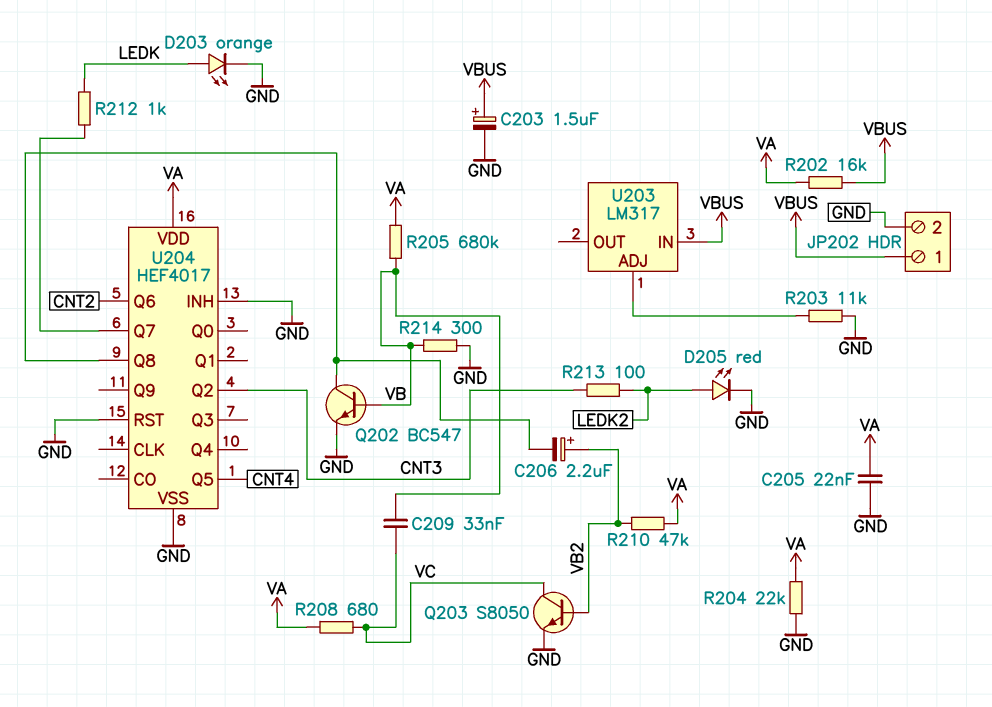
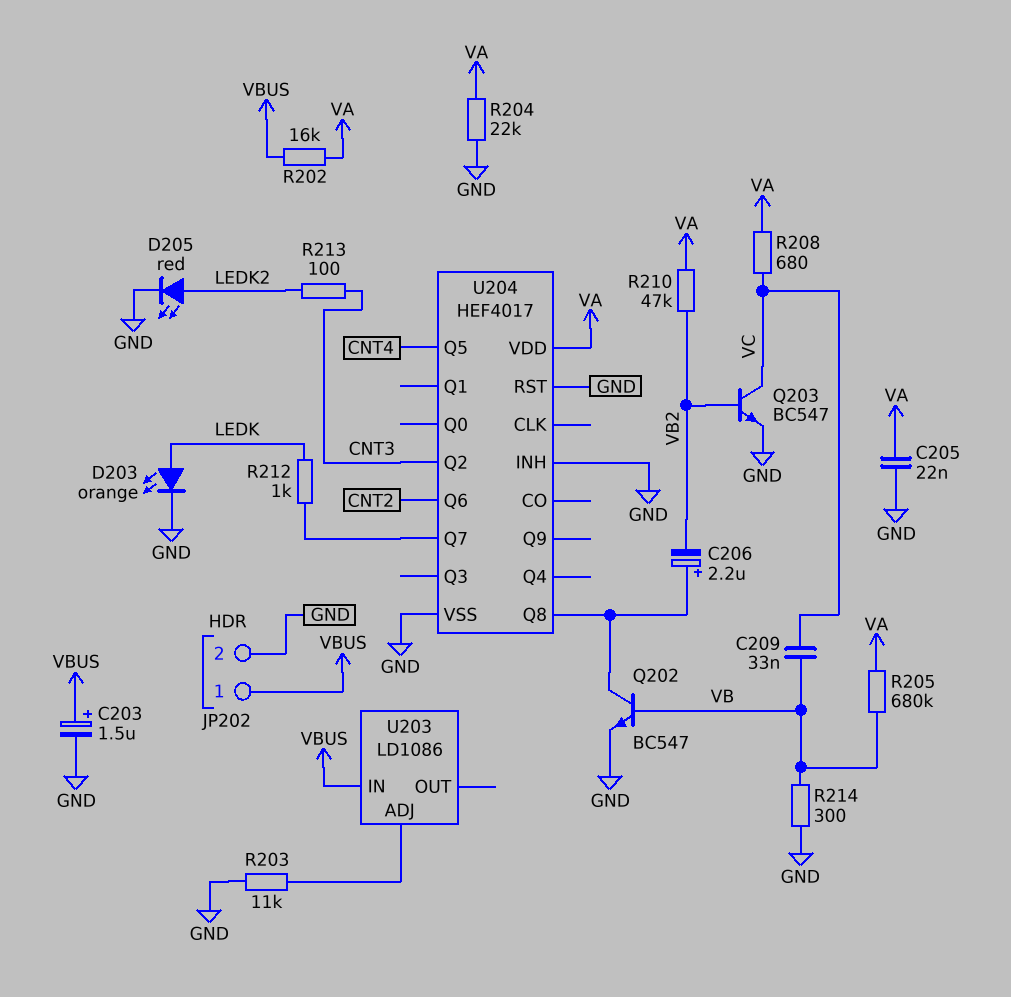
C206: 2.2uF (plus VB2, minus U204/Q8) -> 2.2uF (plus U204/Q8, minus VB2)
Q203: NPN S8050 (B VB2, C VC, E GND) -> NPN BC547 (B VB2, C VC, E GND)
U203: LM317 -> LD1086

